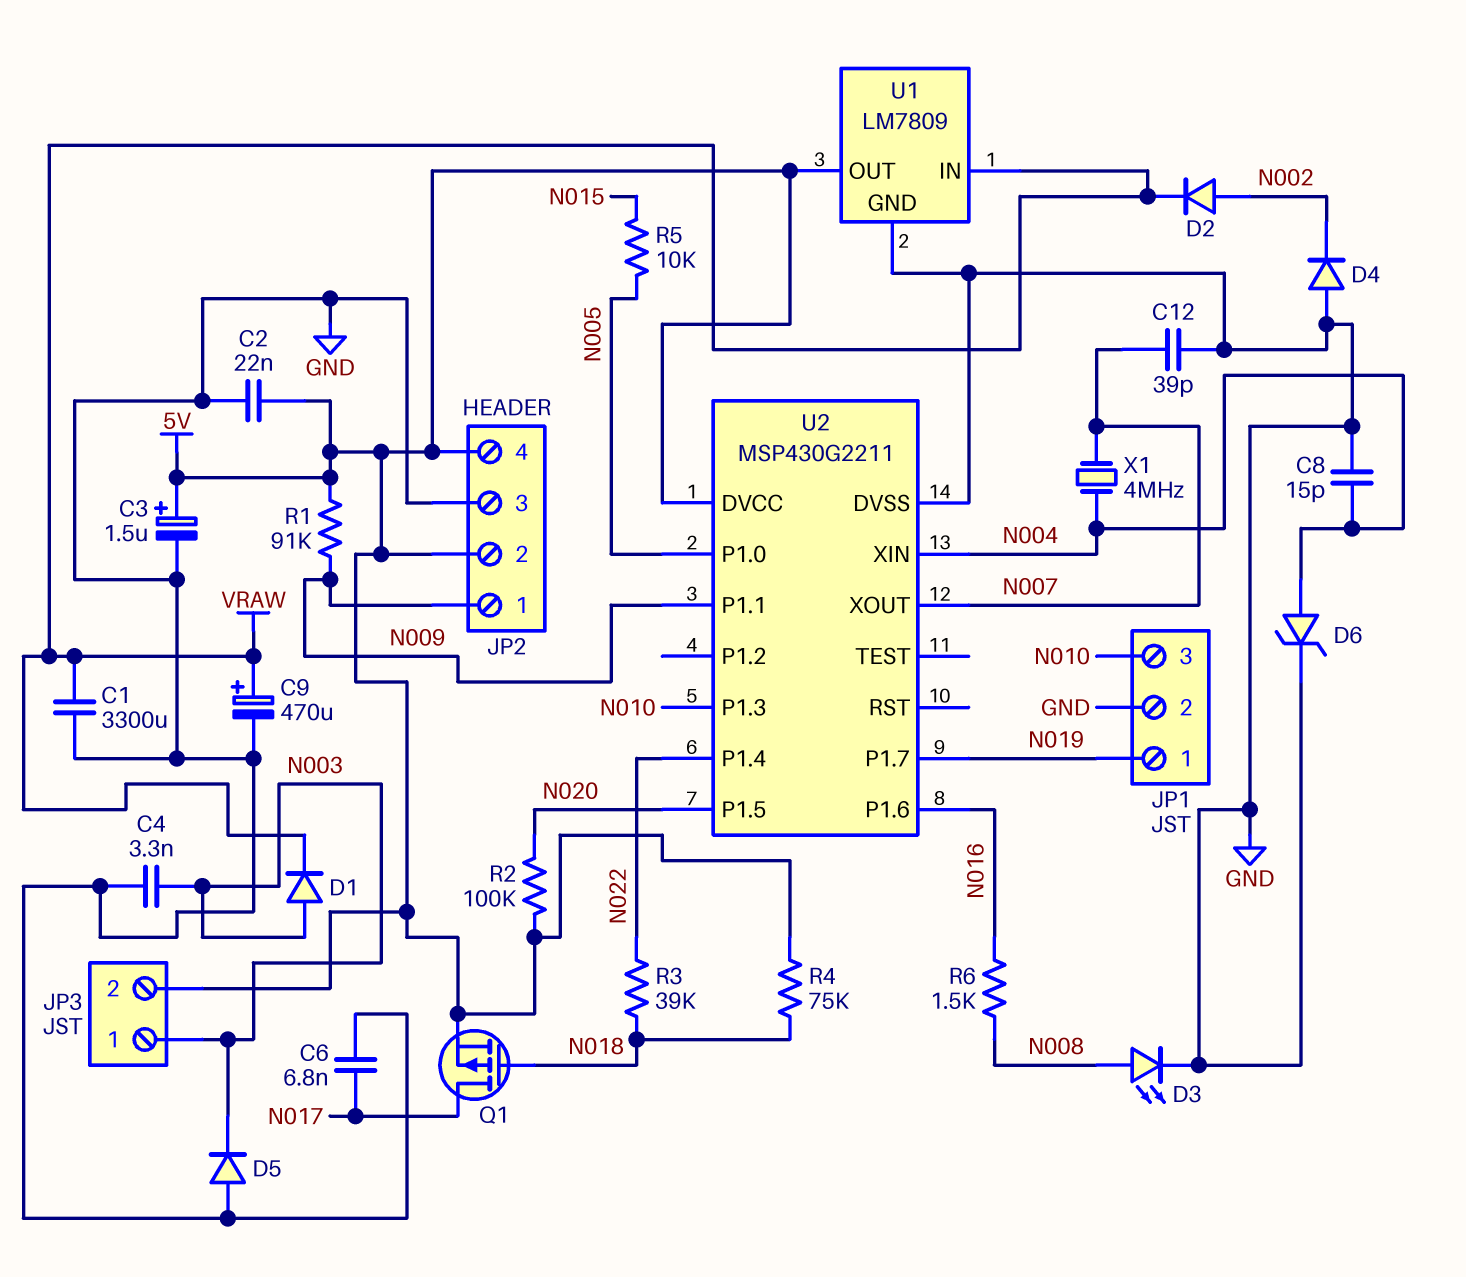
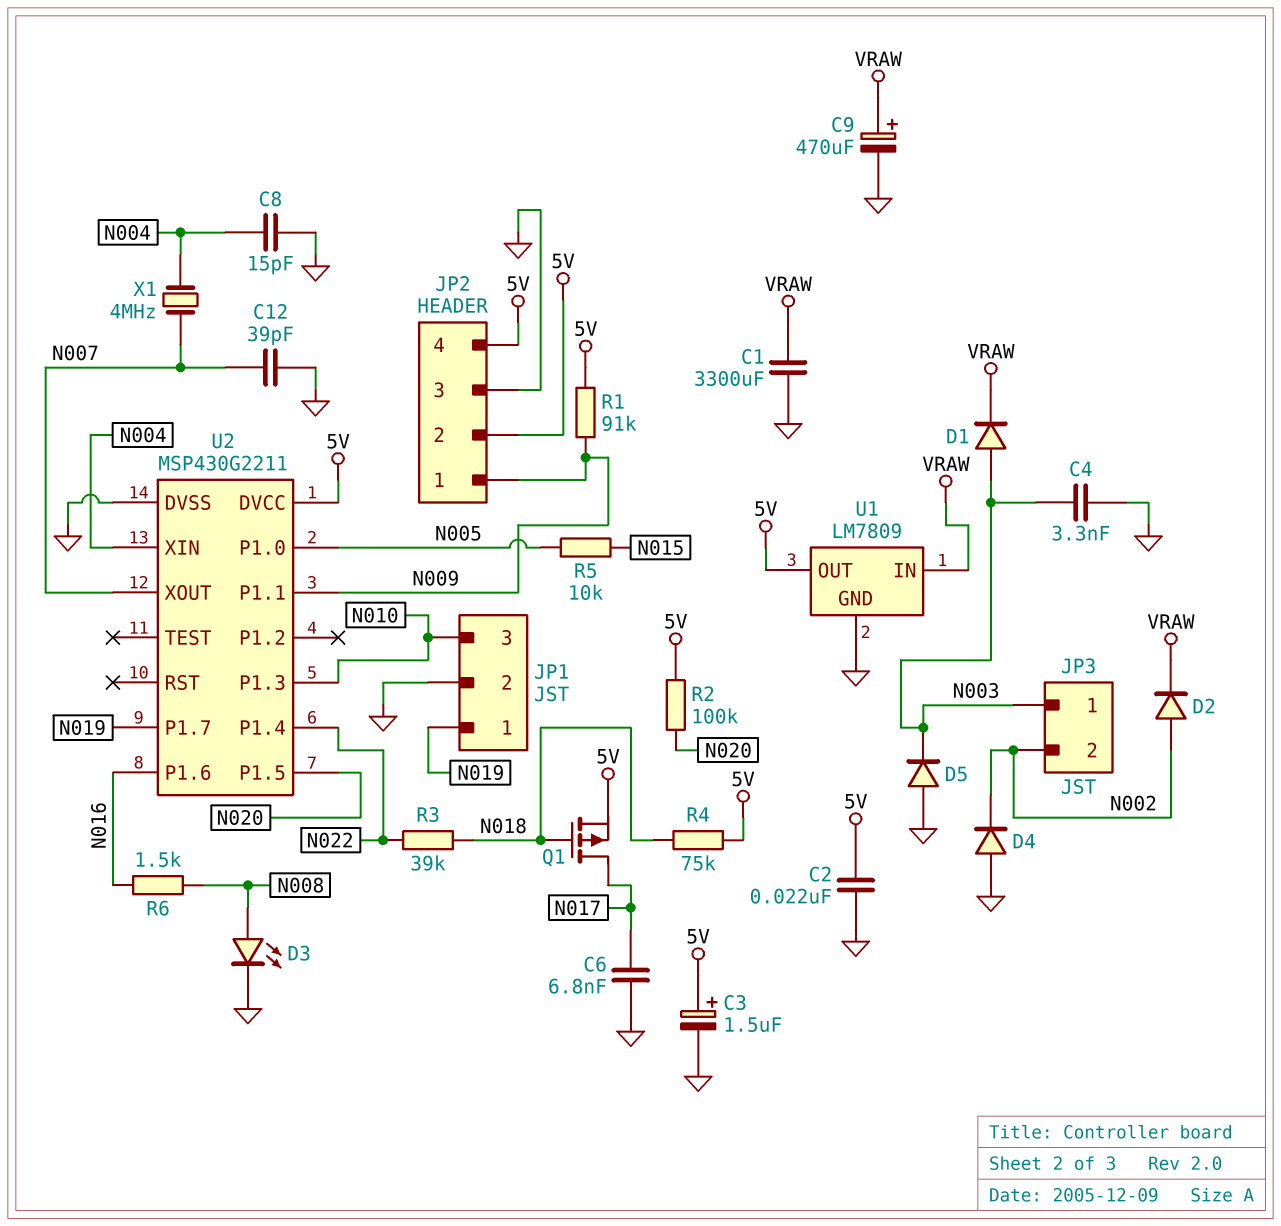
D6: zener (A N004, K GND) -> none
JP3 pin 2: 5V -> N002

